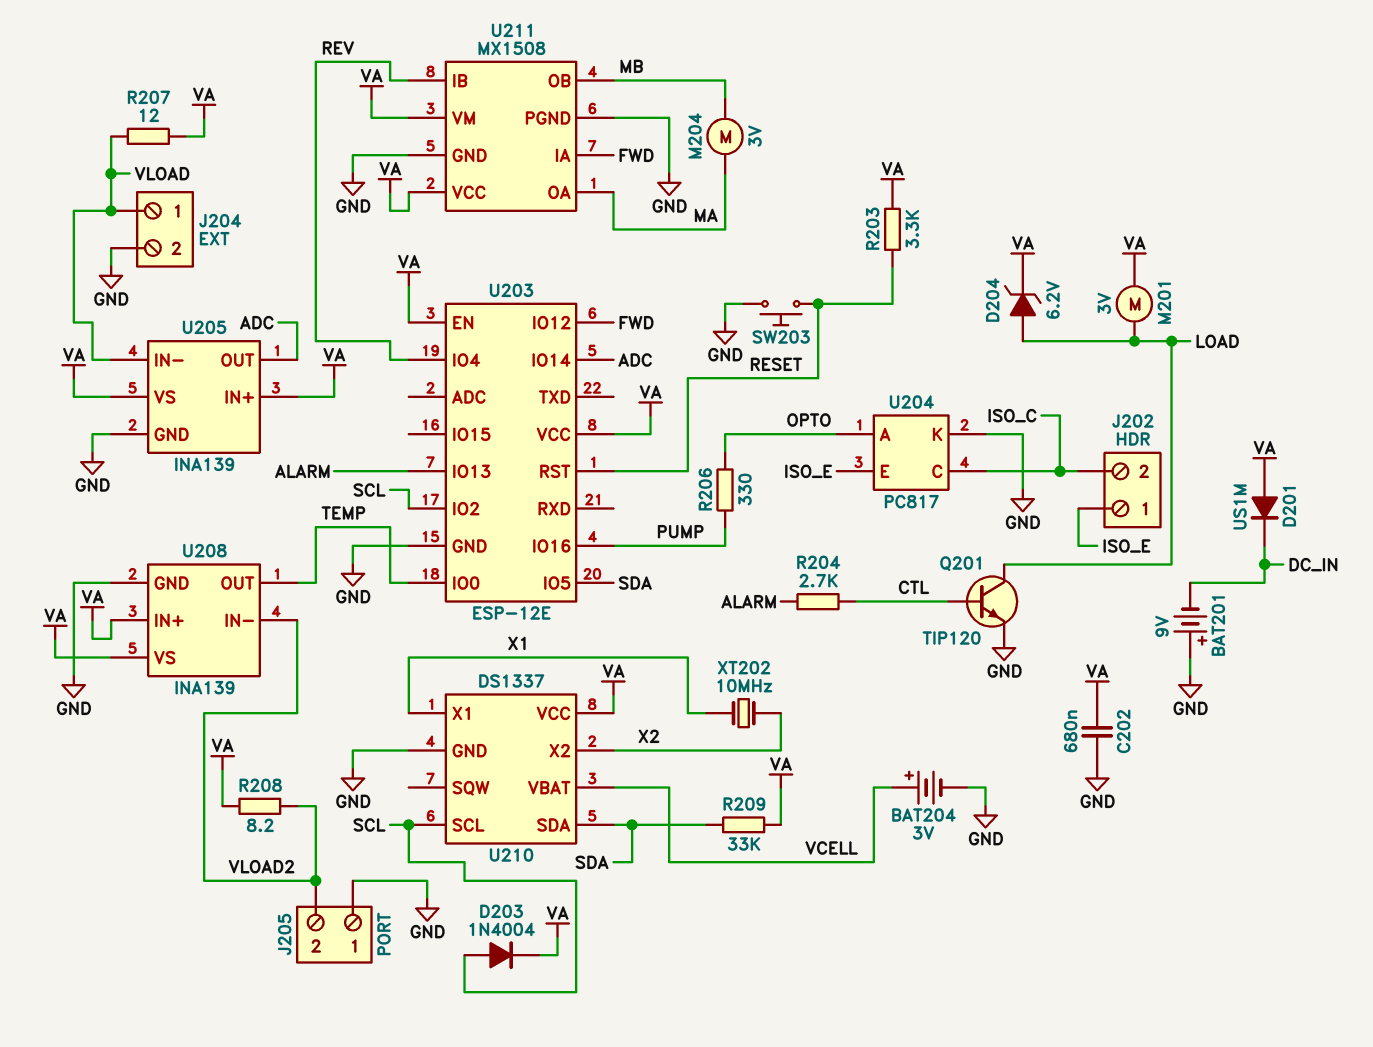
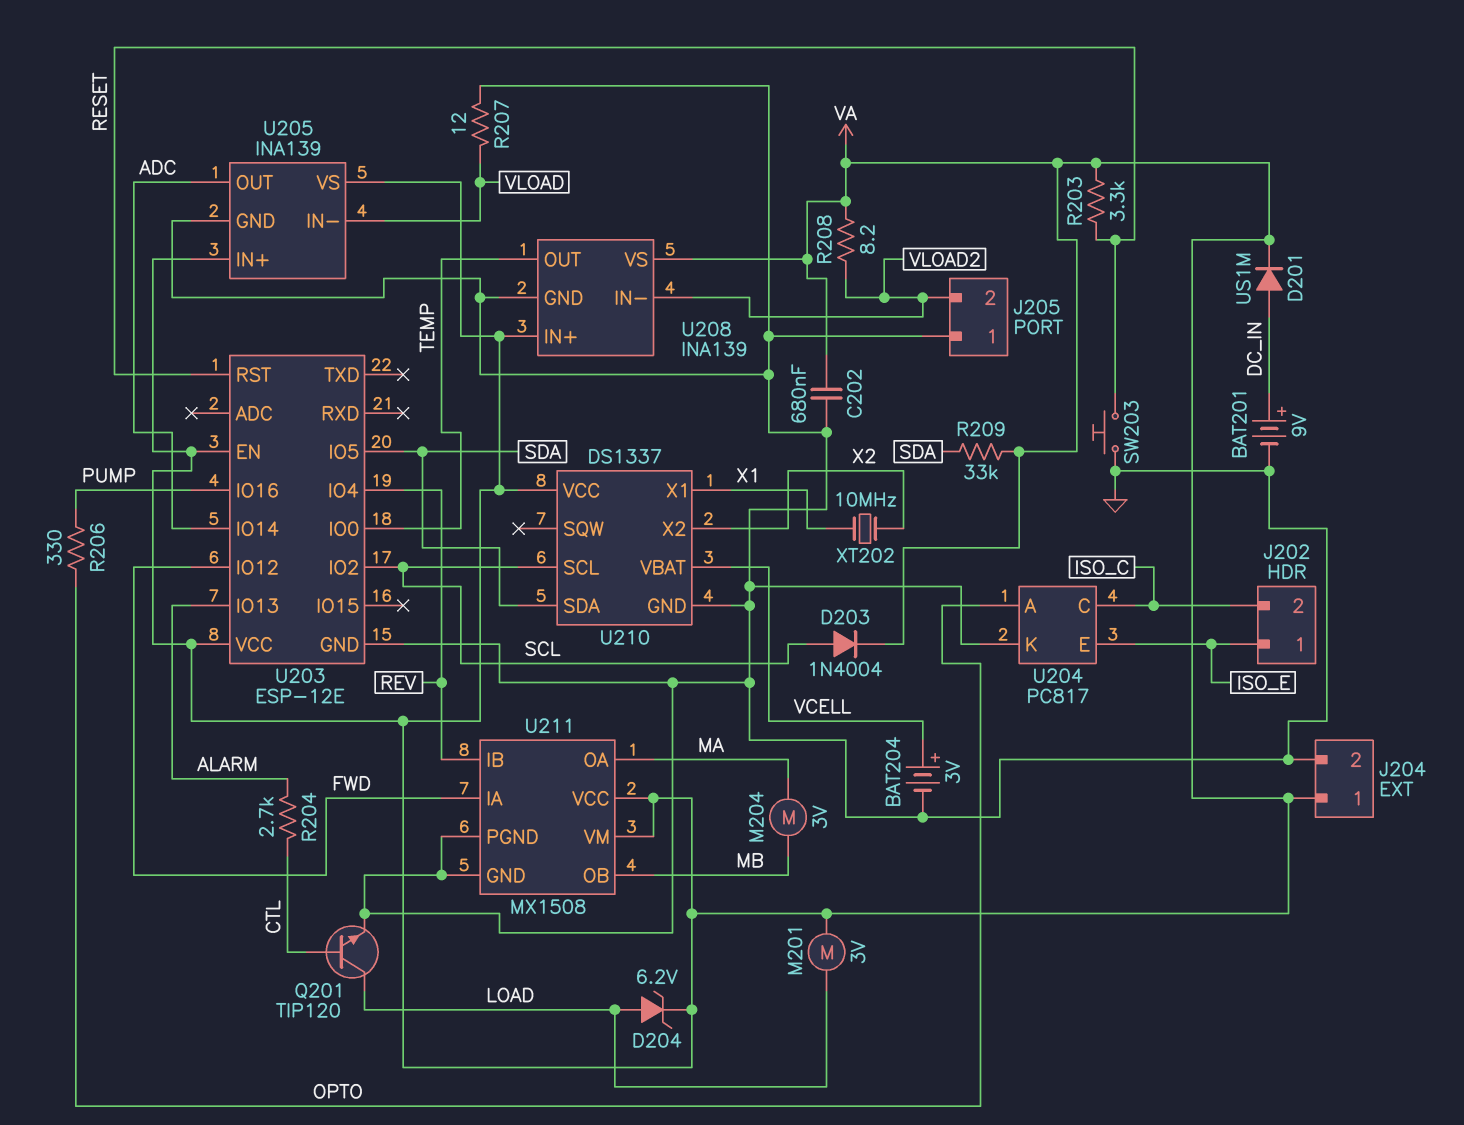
BAT201: 9V (plus GND, minus DC_IN) -> 9V (plus DC_IN, minus GND)
D201: diode US1M (A VA, K DC_IN) -> diode US1M (A DC_IN, K VA)
J204 pin 1: VLOAD -> VA
R207: 12 (VA, VLOAD) -> 12 (GND, VLOAD)

